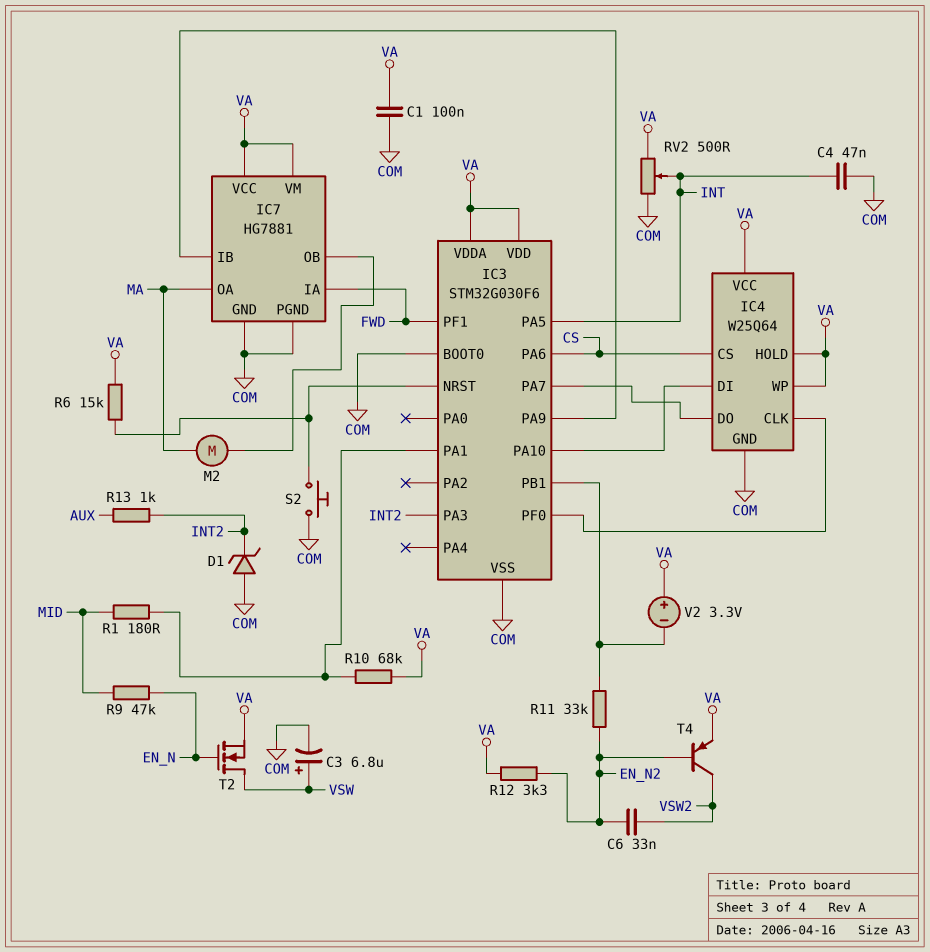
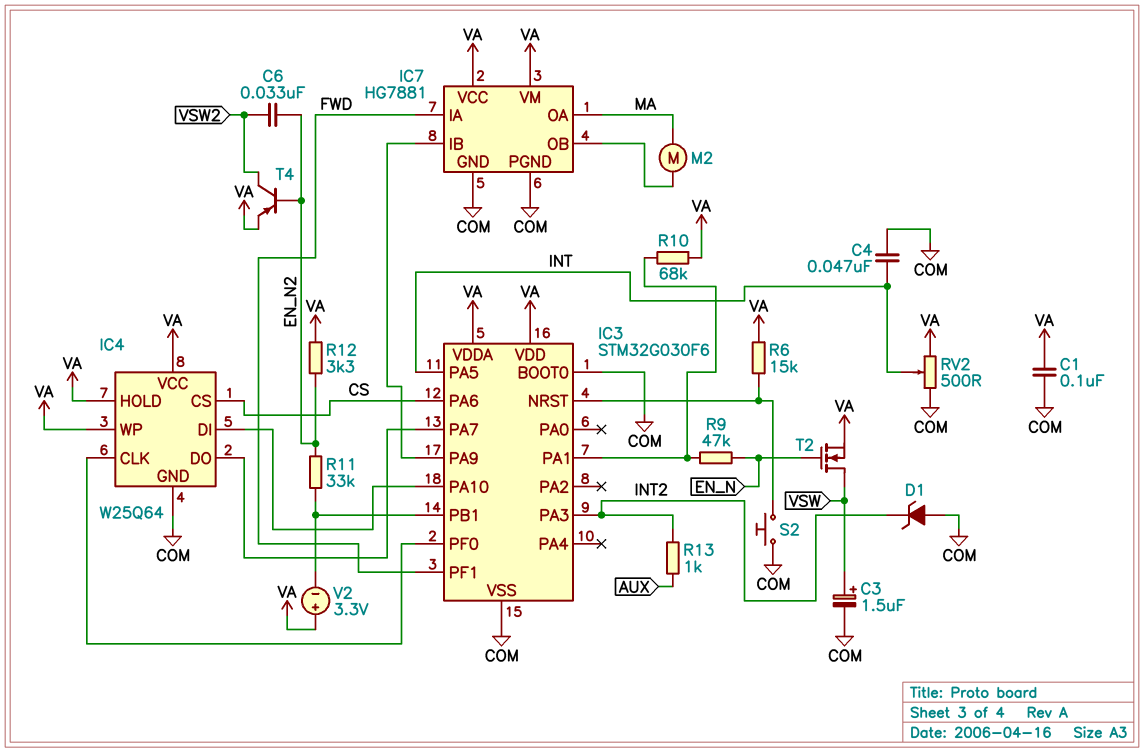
C3: 6.8uF (plus VSW, minus COM) -> 1.5uF (plus VSW, minus COM)
R1: 180 (IC3/PA1, MID) -> none
R9: 47k (EN_N, MID) -> 47k (EN_N, IC3/PA1)

